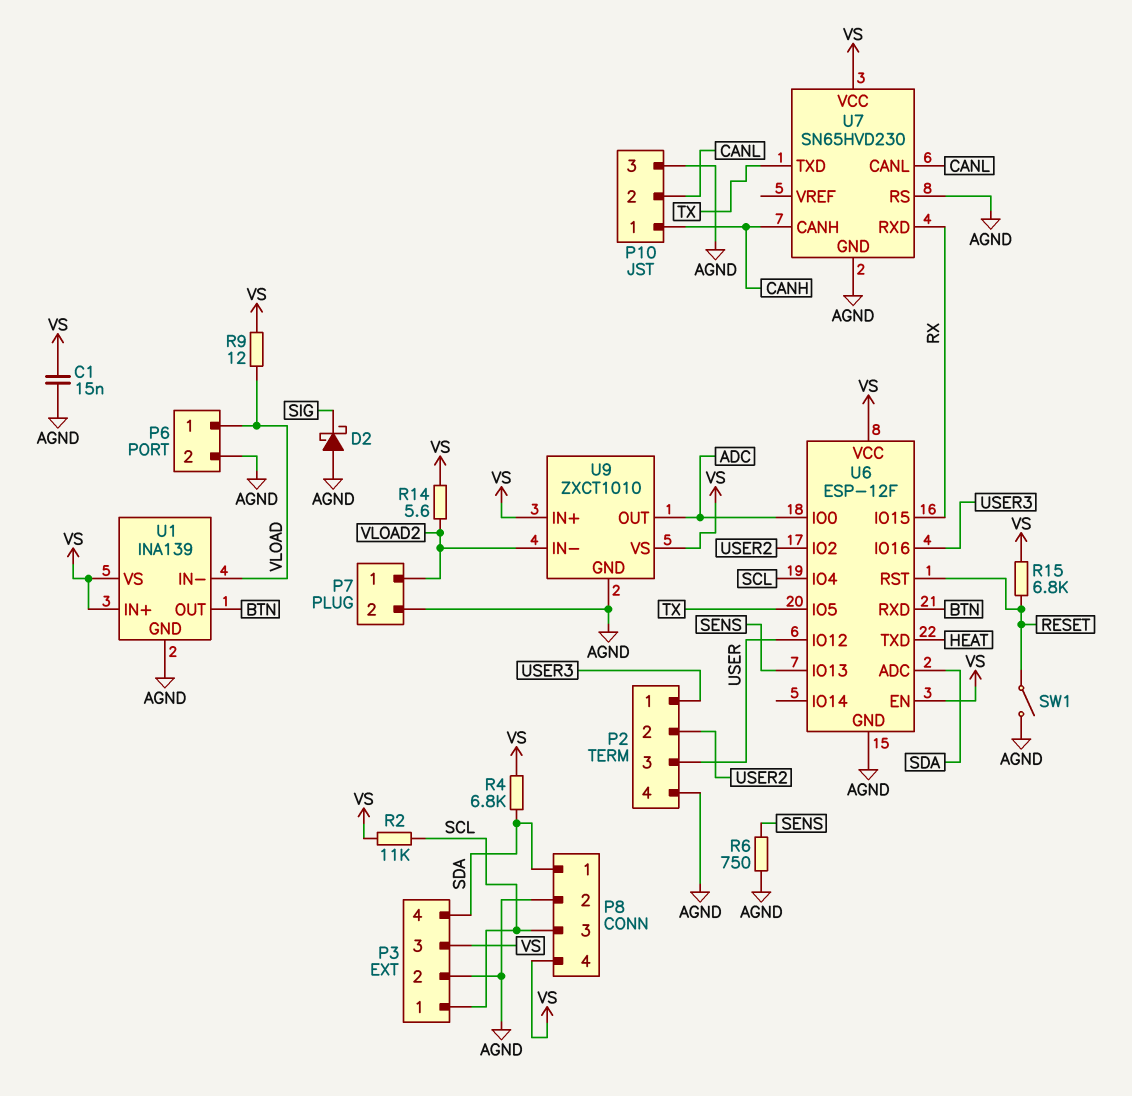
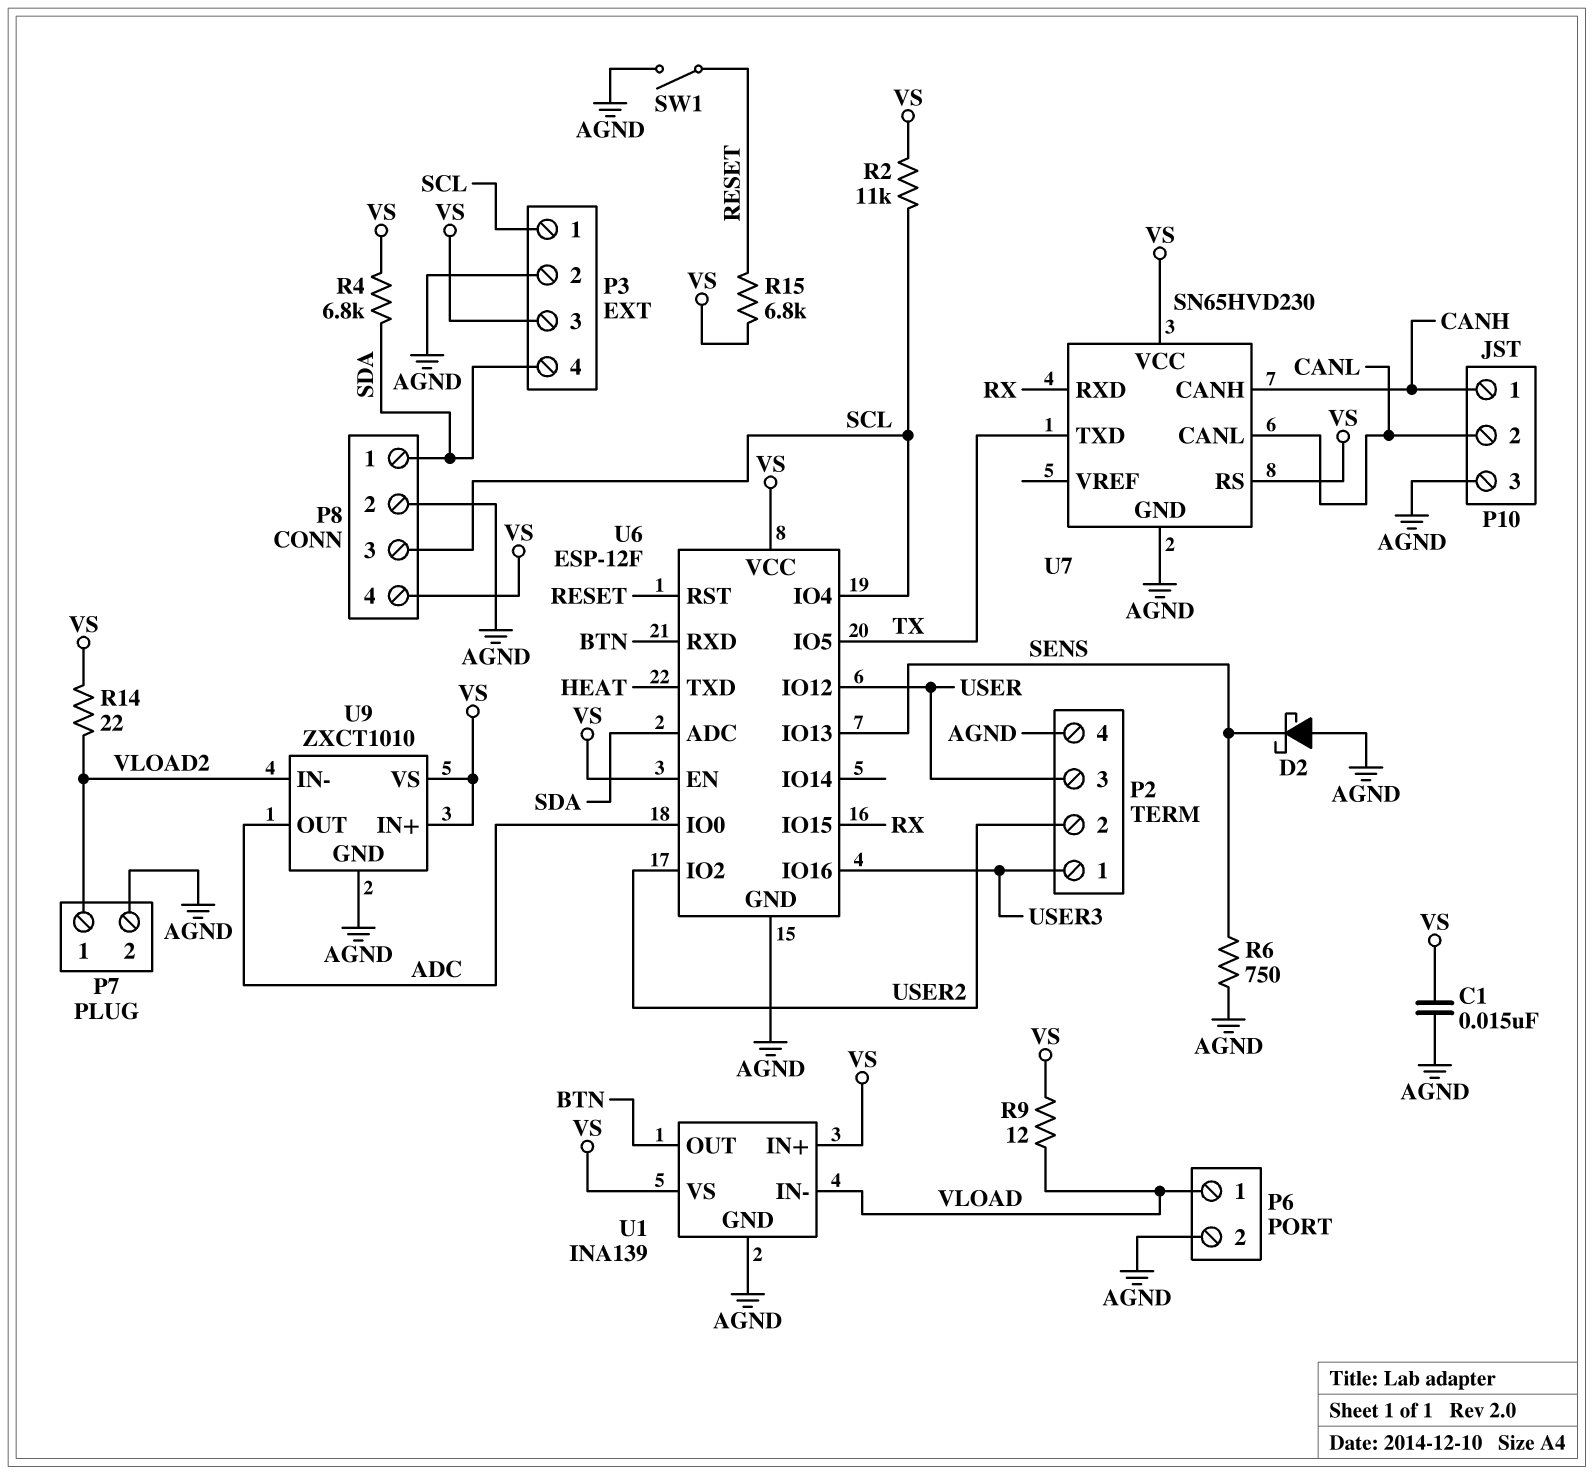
D2: schottky (A AGND, K SIG) -> schottky (A AGND, K SENS)
R14: 5.6 (VLOAD2, VS) -> 22 (VLOAD2, VS)
U7 pin RS: AGND -> VS

